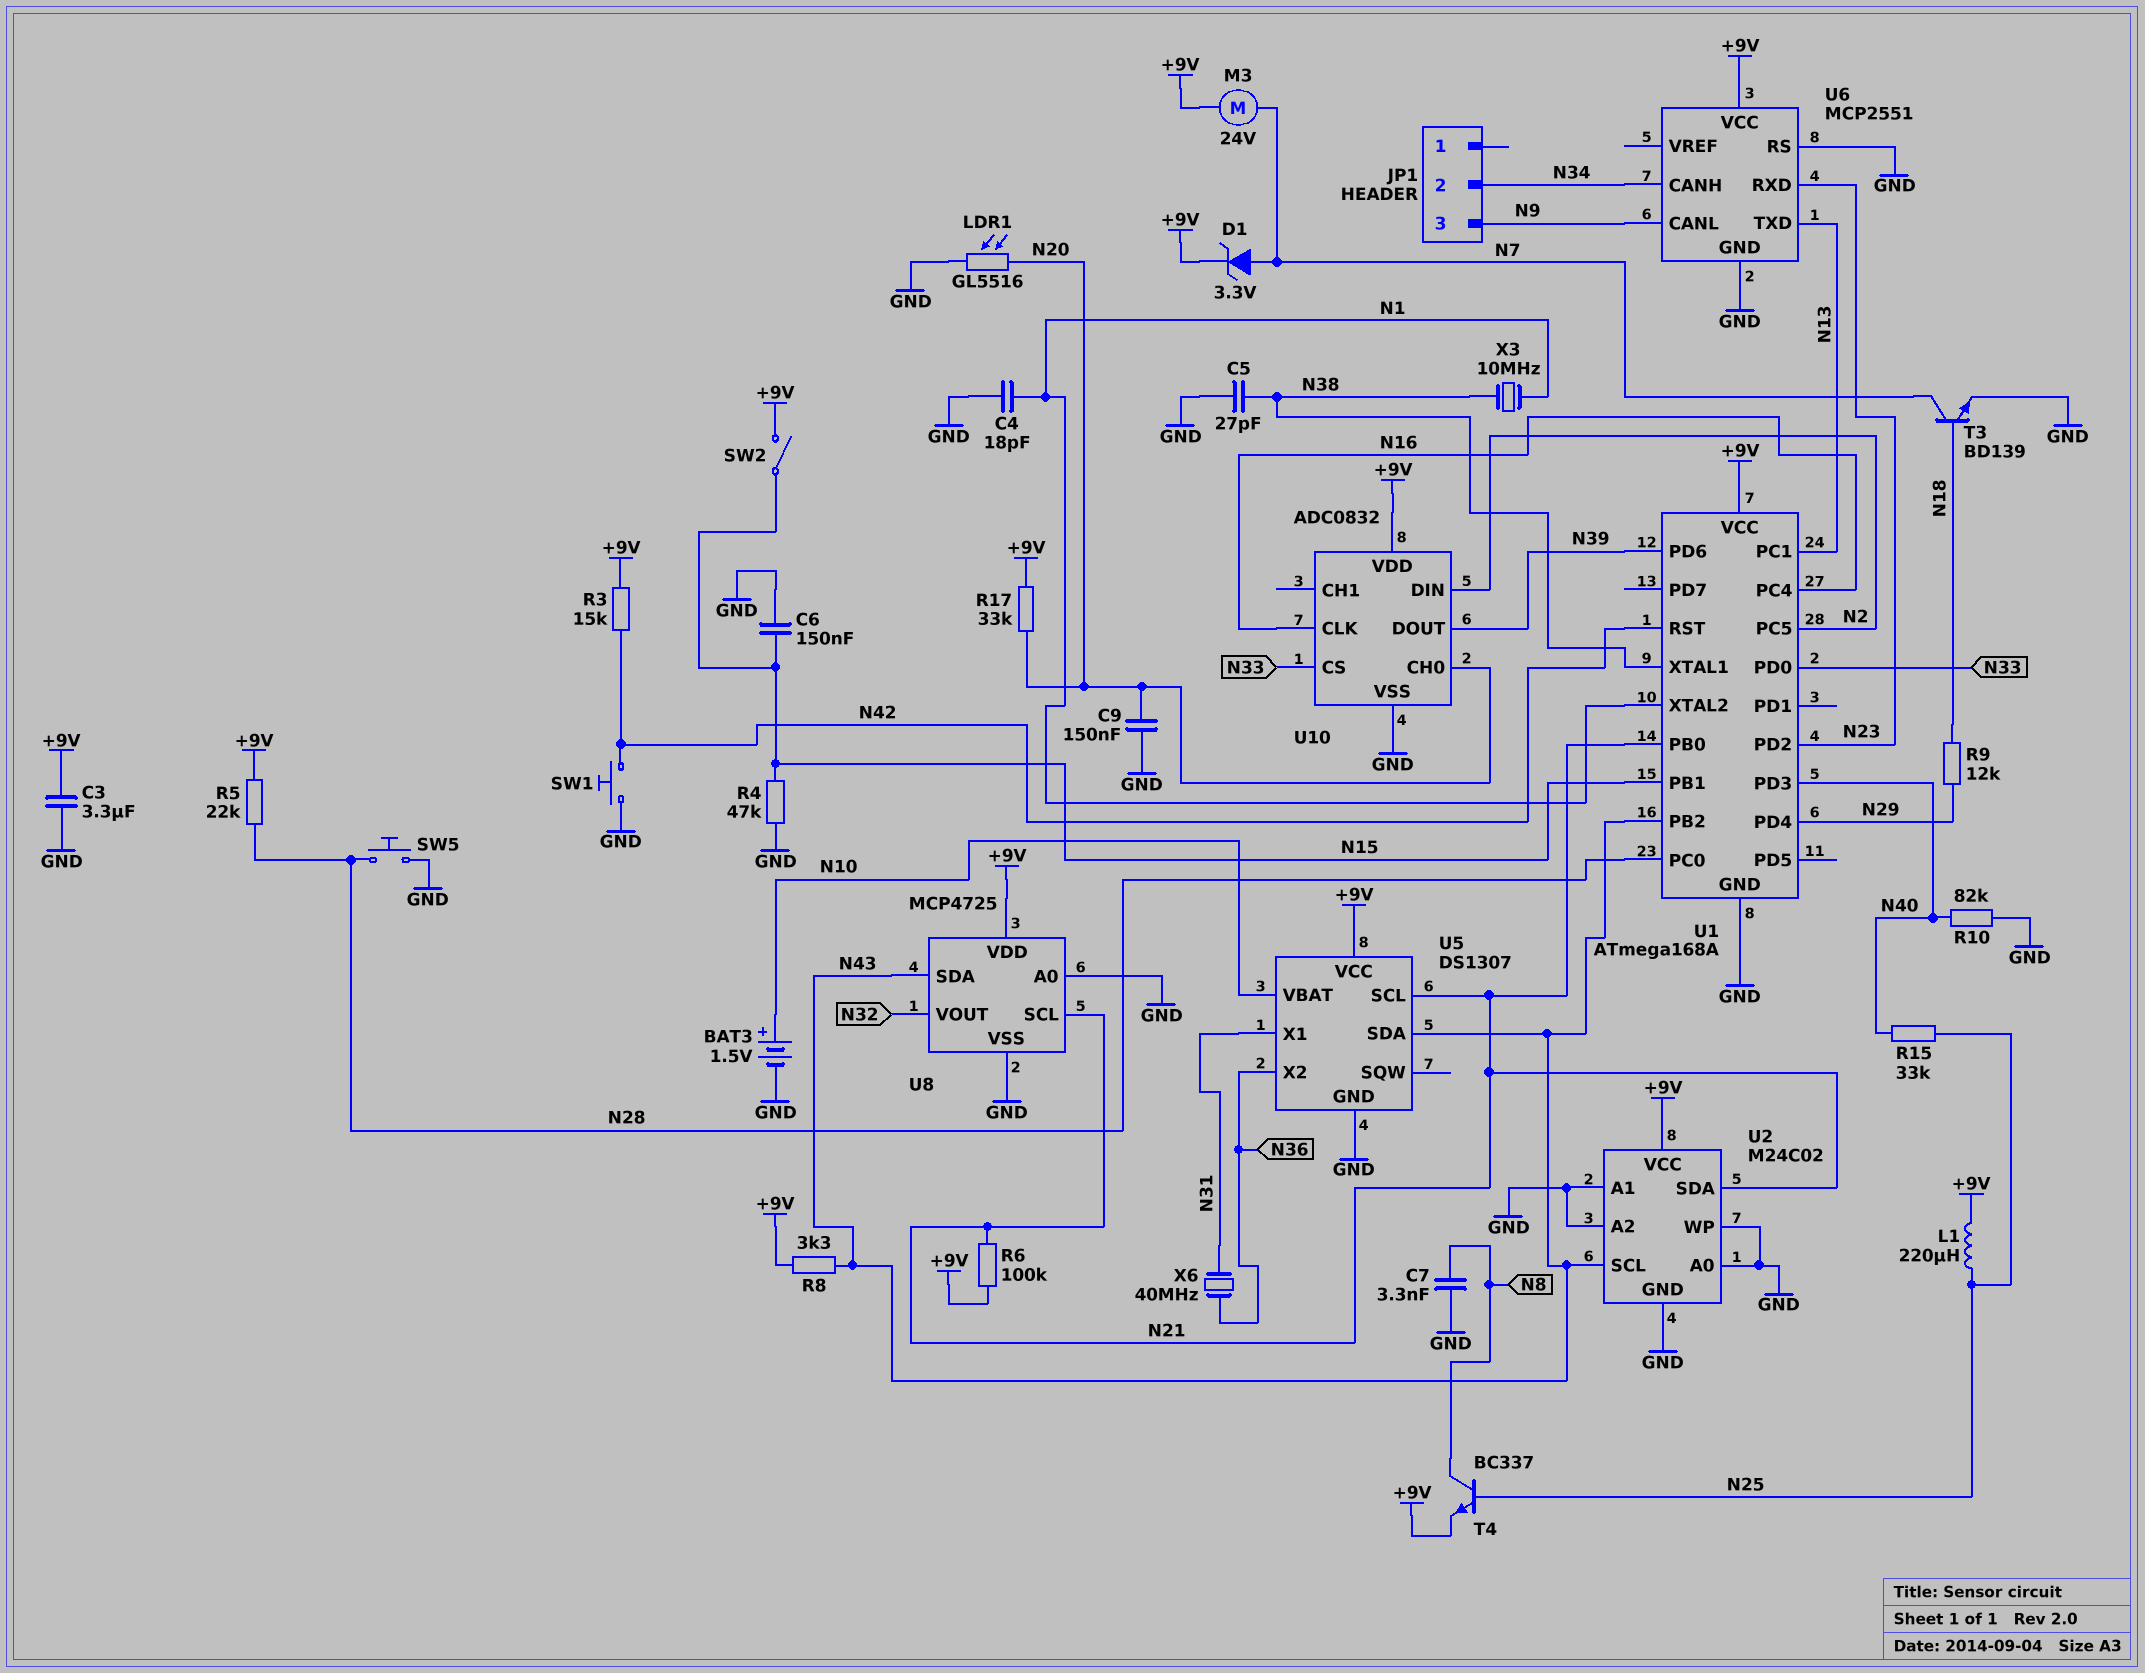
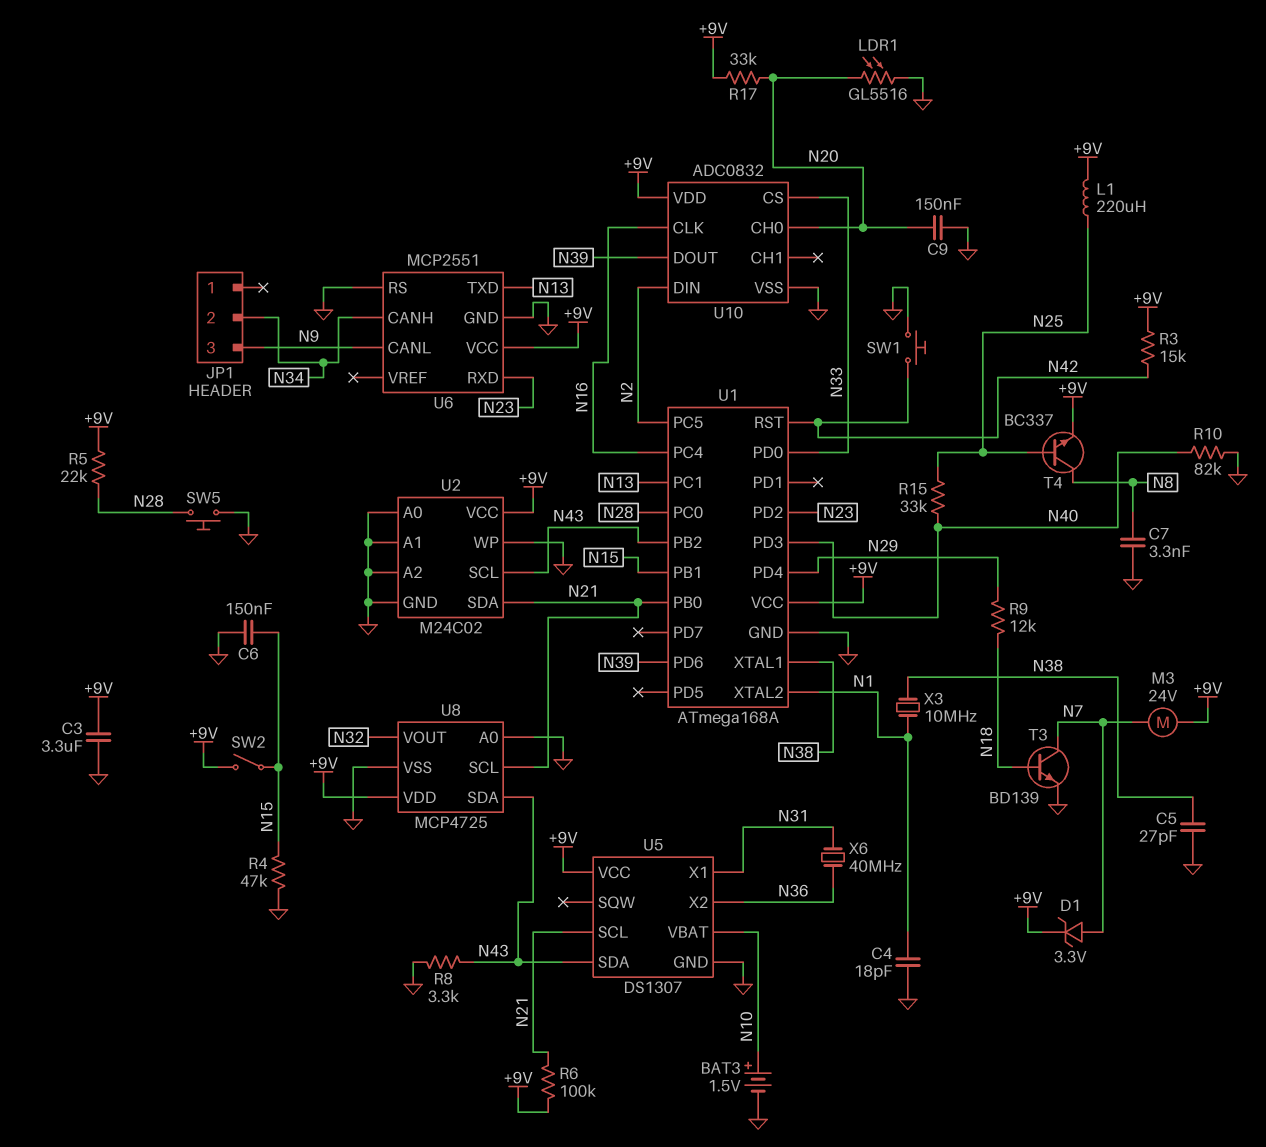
R8: 3.3k (+9V, N43) -> 3.3k (GND, N43)

